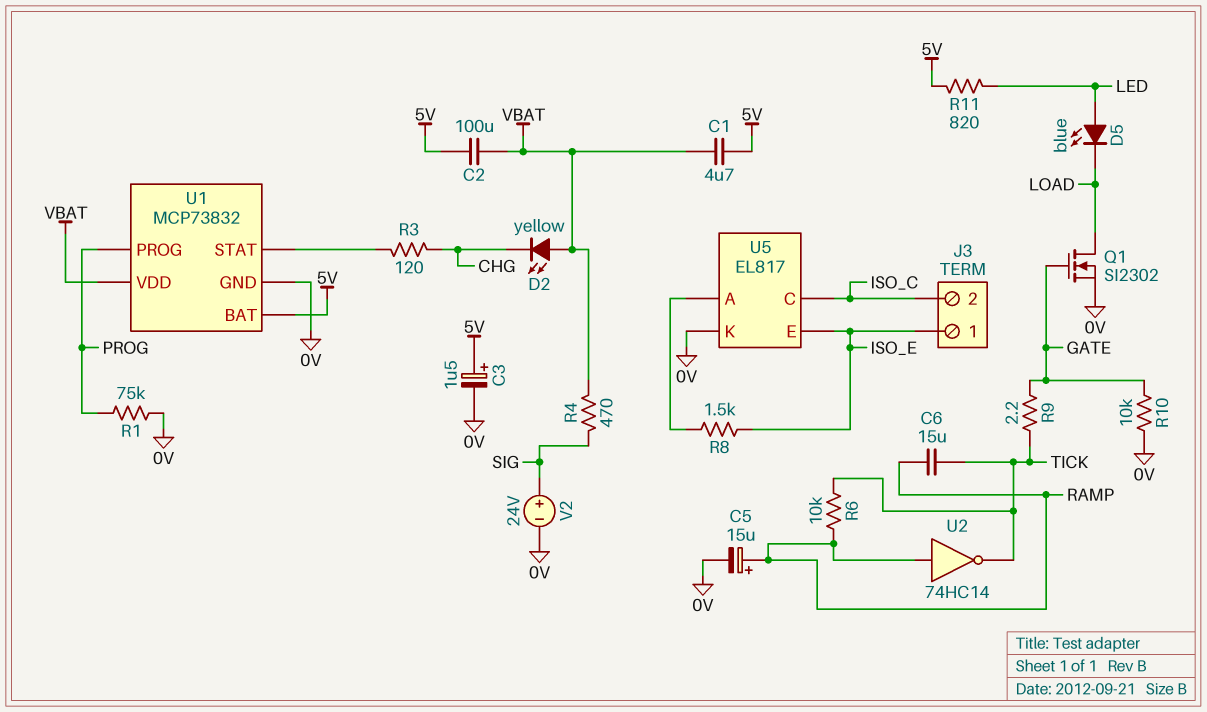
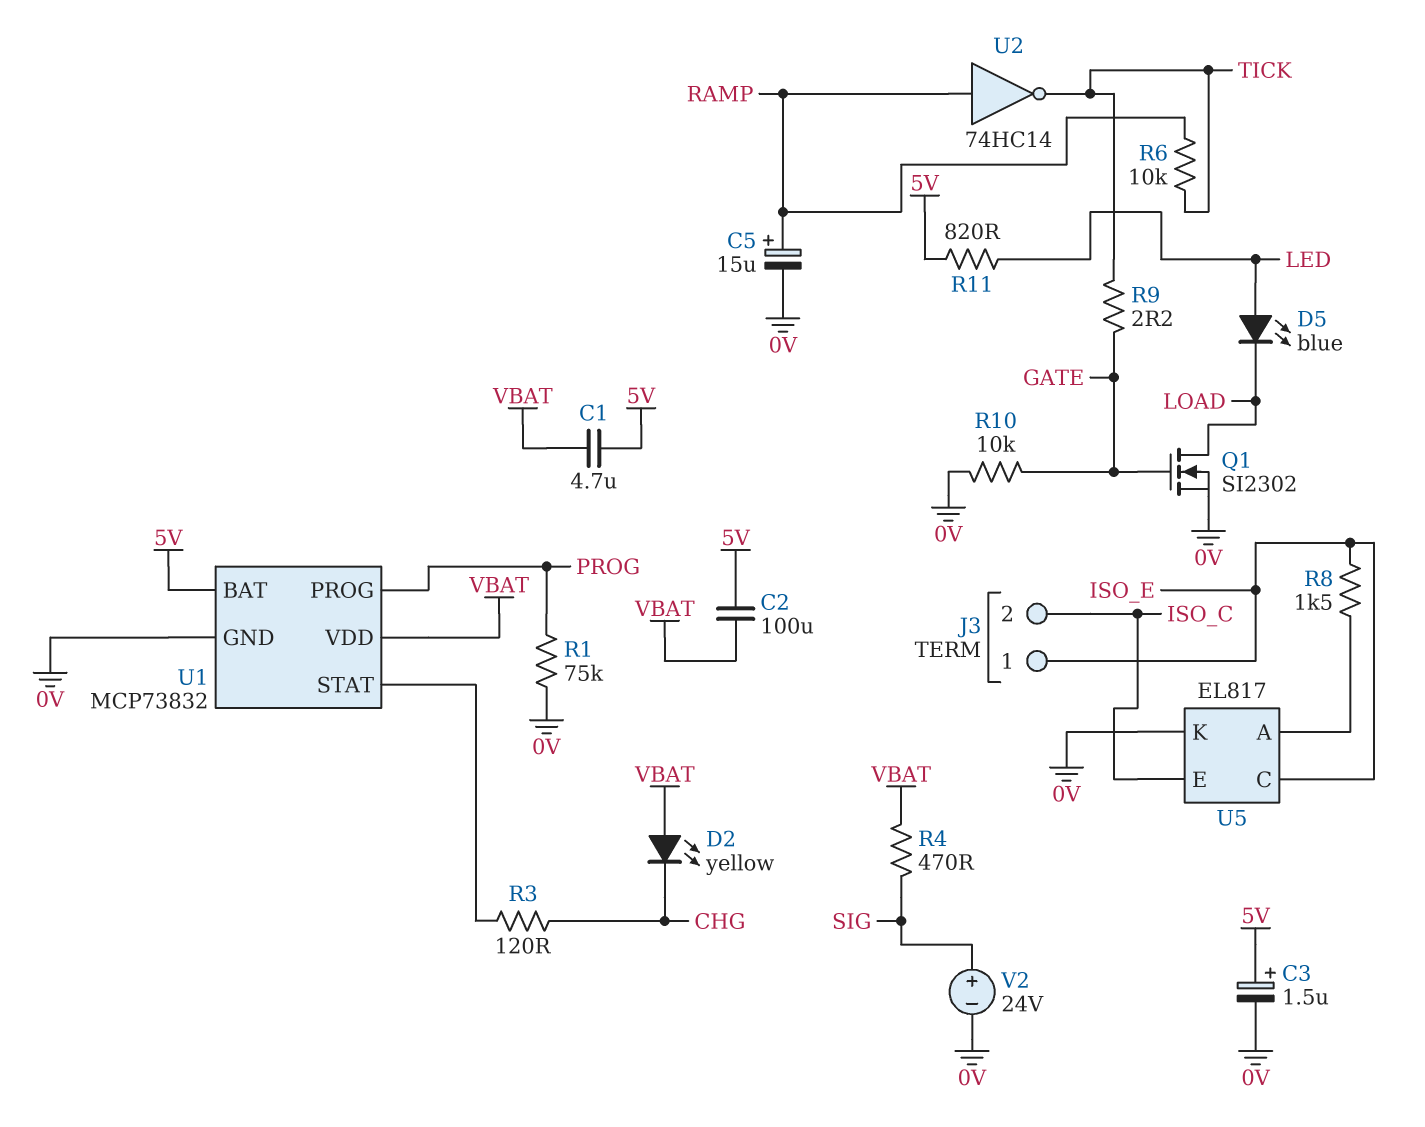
C6: 15uF (RAMP, TICK) -> none
U5 pin C: ISO_C -> ISO_E
U5 pin E: ISO_E -> ISO_C

